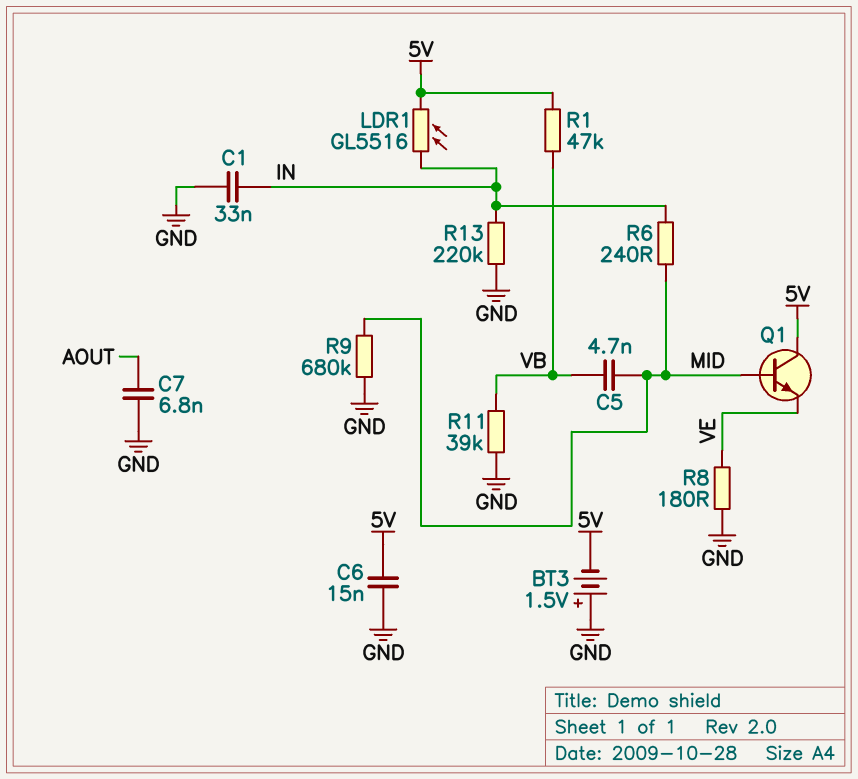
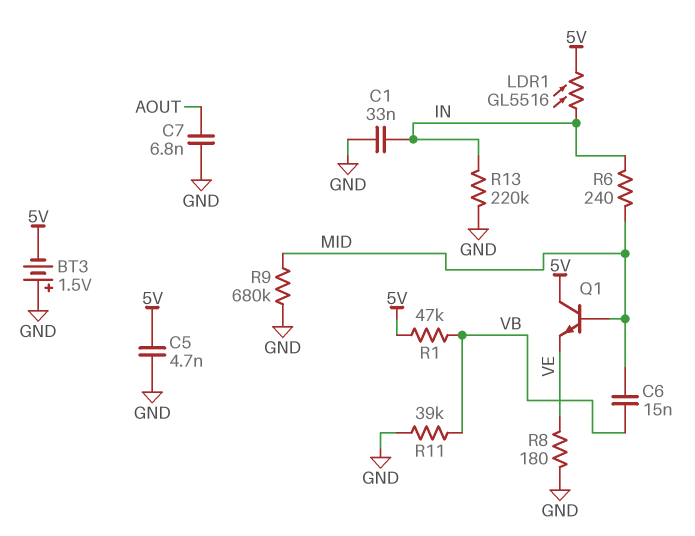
C5: 4.7nF (MID, VB) -> 4.7nF (5V, GND)
C6: 15nF (5V, GND) -> 15nF (MID, VB)

